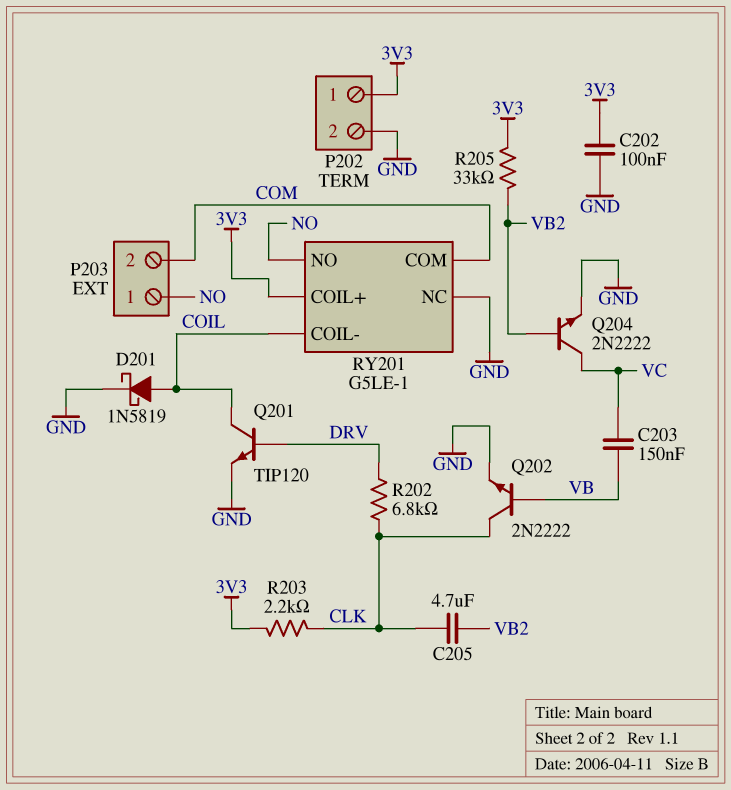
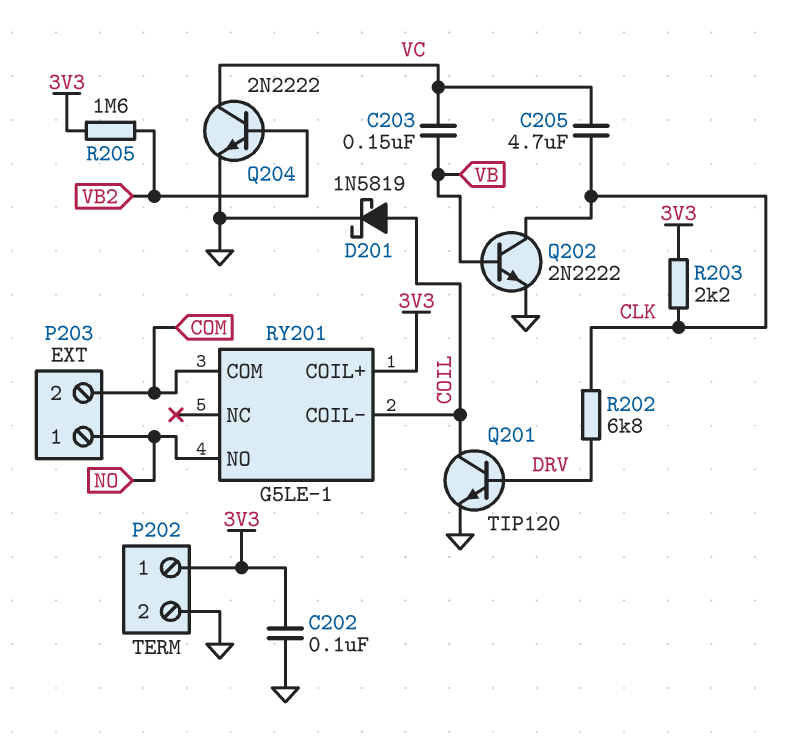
C205: 4.7uF (CLK, VB2) -> 4.7uF (CLK, VC)
R205: 33k (3V3, VB2) -> 1.6M (3V3, VB2)
RY201 pin NC: GND -> none

